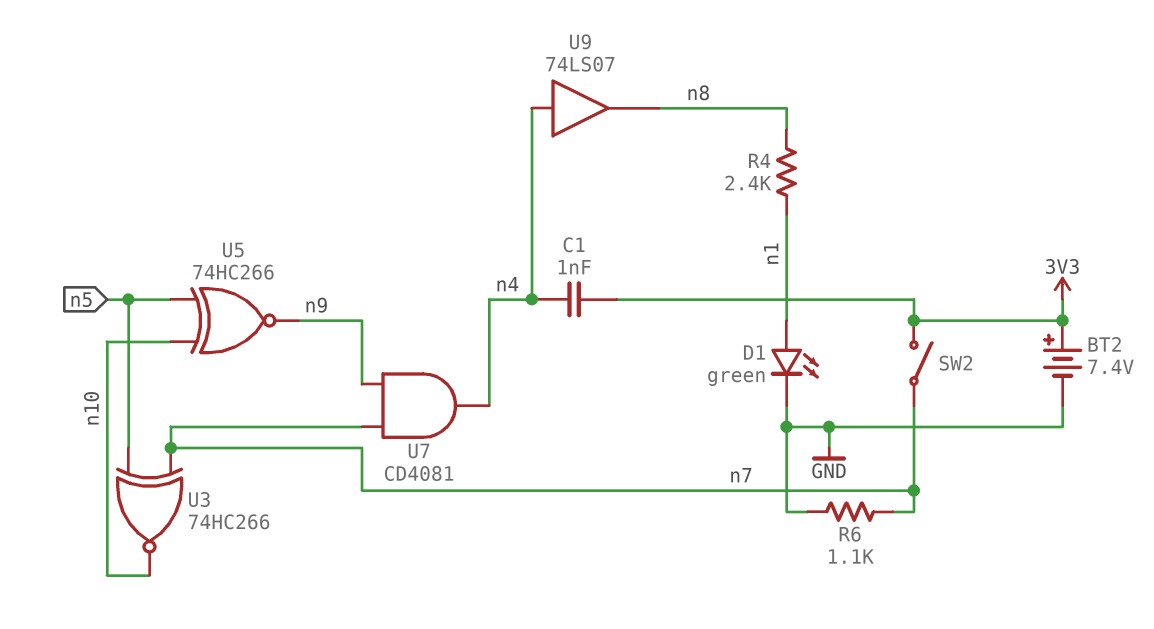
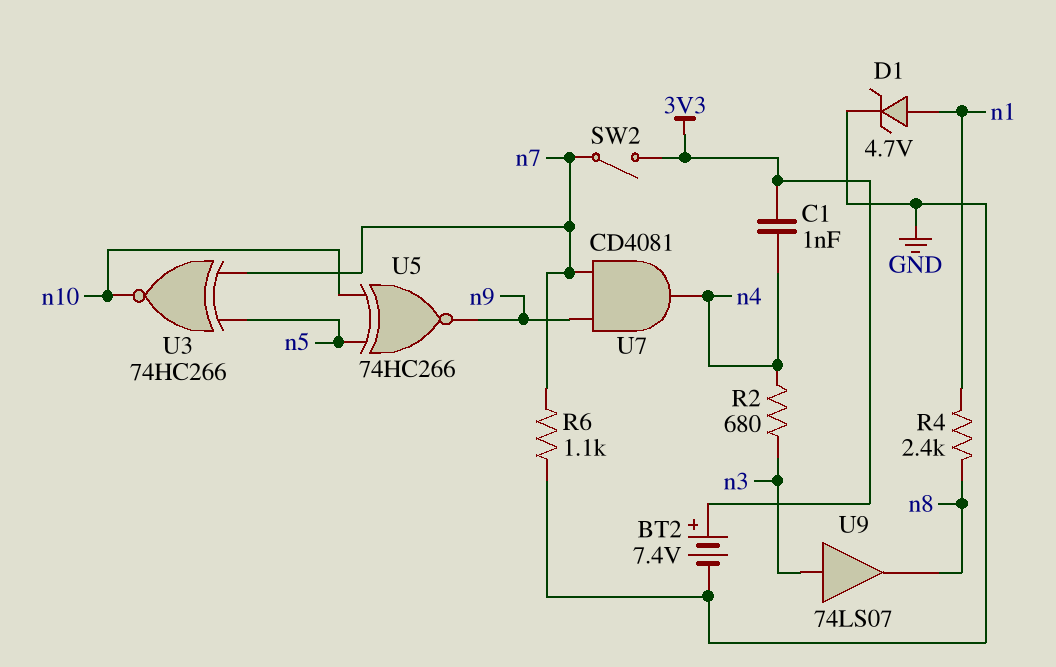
D1: LED green (A n1, K GND) -> zener 4.7V (A n1, K GND)
R2: none -> 680 (n3, n4)
U9: buffer 74LS07 (in n4, out n8) -> buffer 74LS07 (in n3, out n8)

